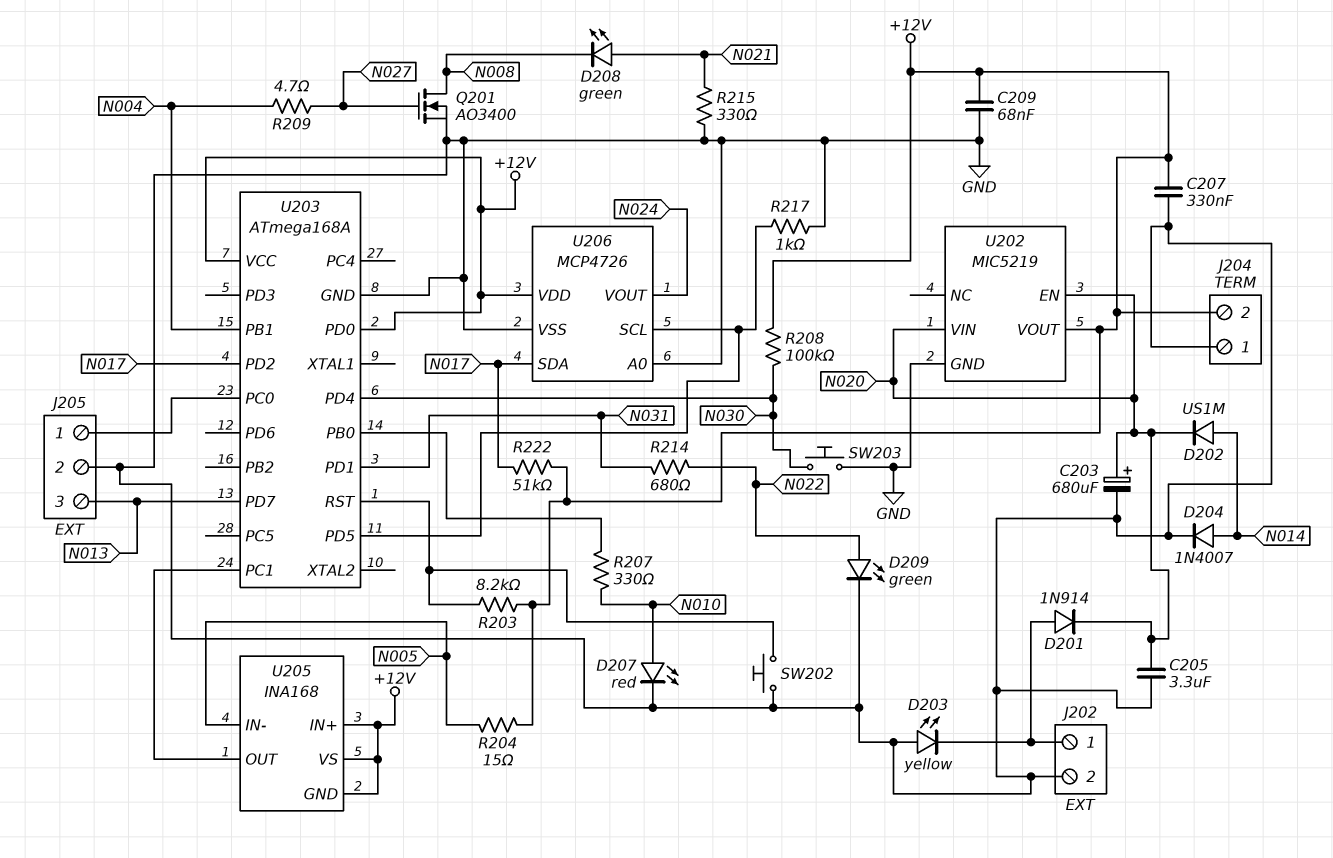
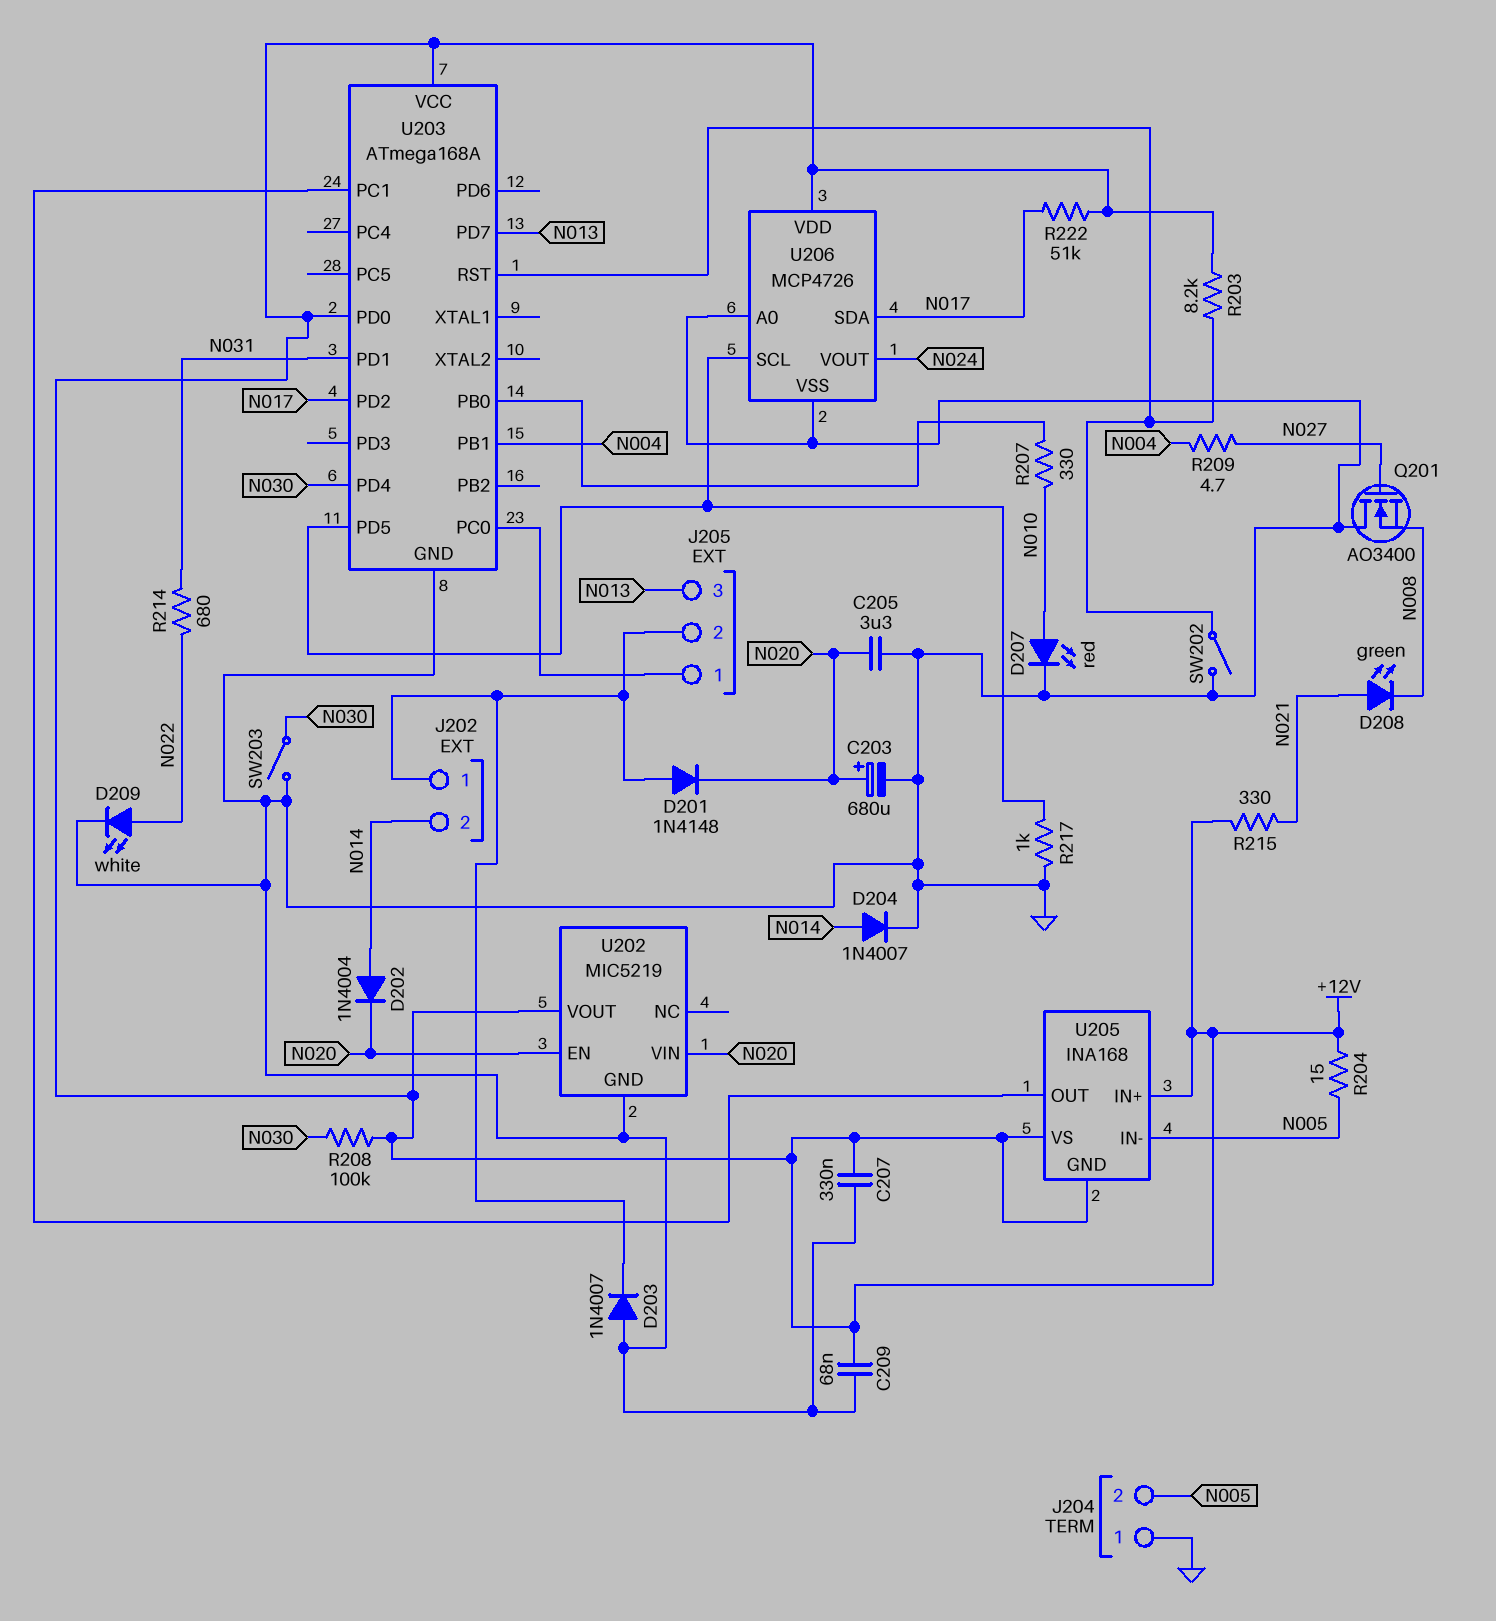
D201: diode 1N914 (A J202/1, K N020) -> diode 1N4148 (A J202/1, K N020)
D202: diode US1M (A N014, K N020) -> diode 1N4004 (A N014, K N020)
D203: LED yellow (A GND, K J202/1) -> diode 1N4007 (A GND, K J202/1)
D209: LED green (A N022, K GND) -> LED white (A N022, K GND)
J202 pin 2: GND -> N014
J204 pin 2: +12V -> N005
J205 pin 2: GND -> J202/1
Q201: NMOS AO3400 (G N027, D N008, S GND) -> NMOS AO3400 (G N027, D GND, S N008)
R215: 330 (GND, N021) -> 330 (+12V, N021)
SW202: button (GND, U203/RST) -> switch (GND, U203/RST)
SW203: button (GND, N030) -> switch (GND, N030)

